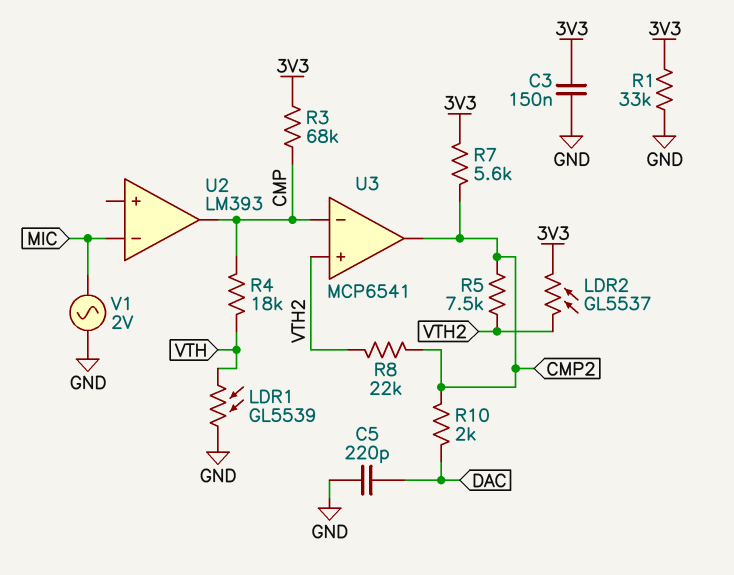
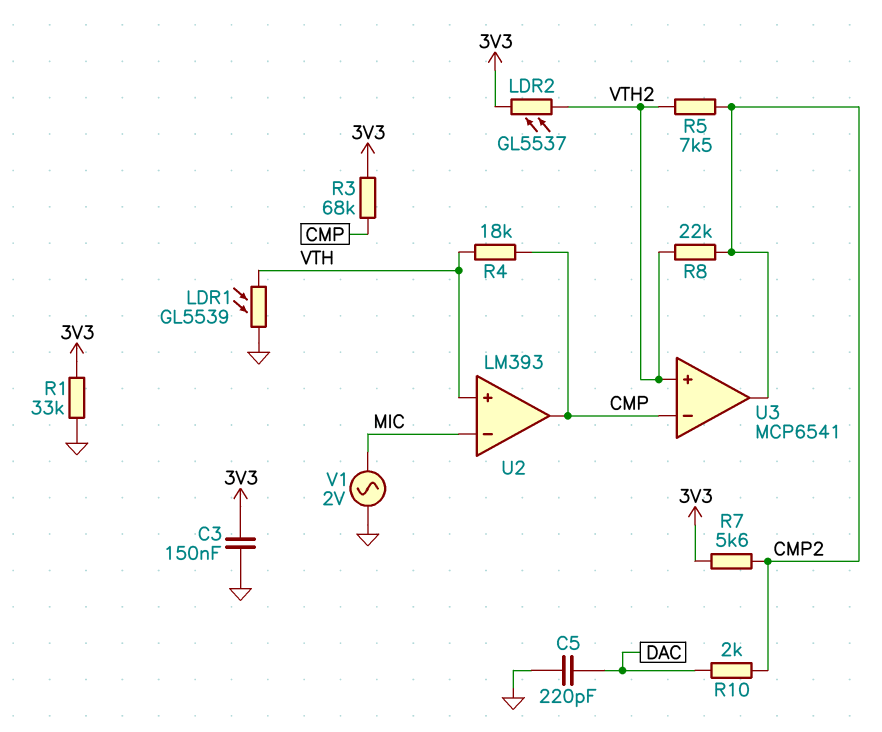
U2 pin in+: none -> VTH

